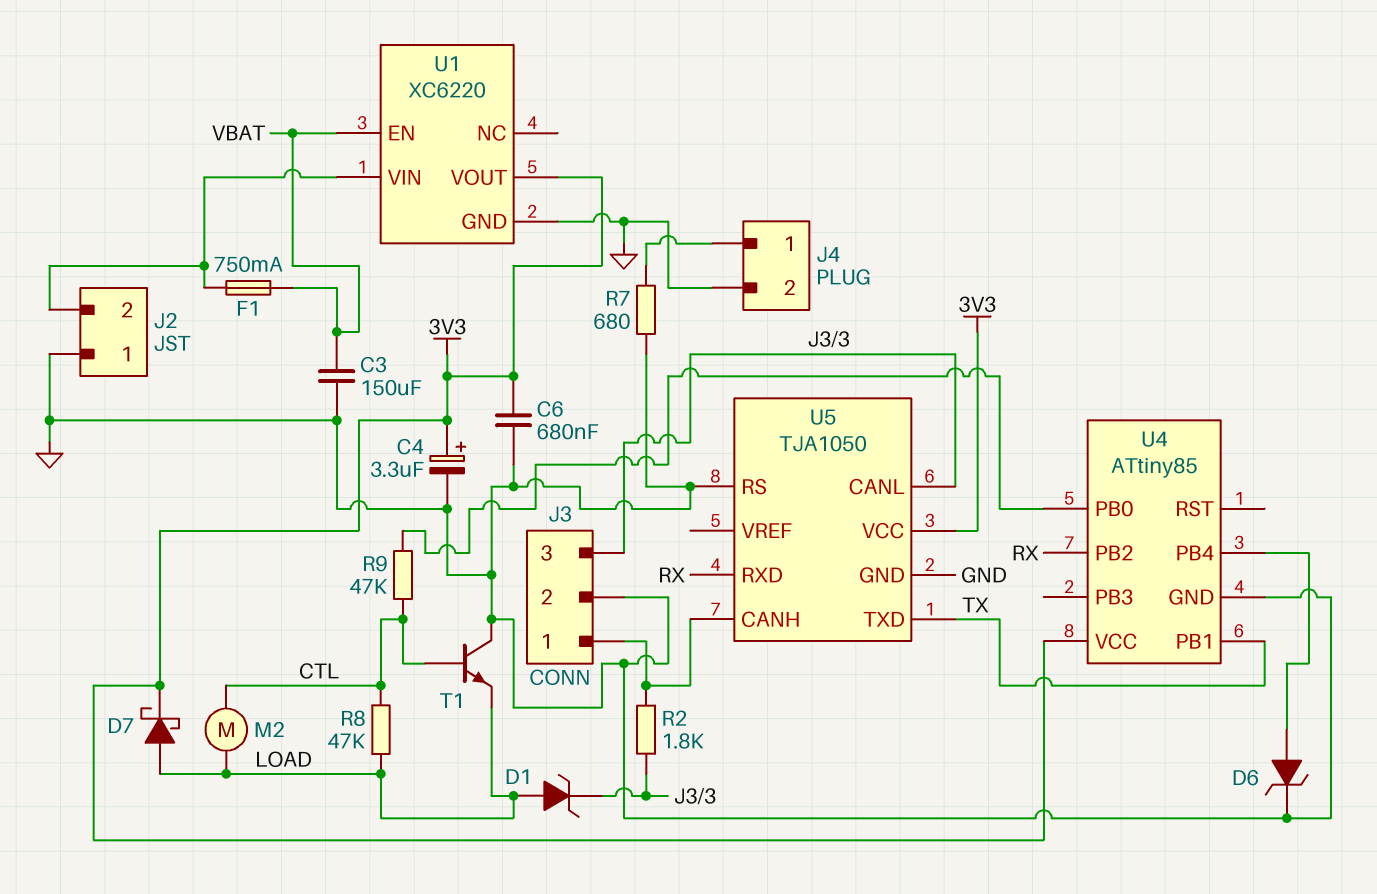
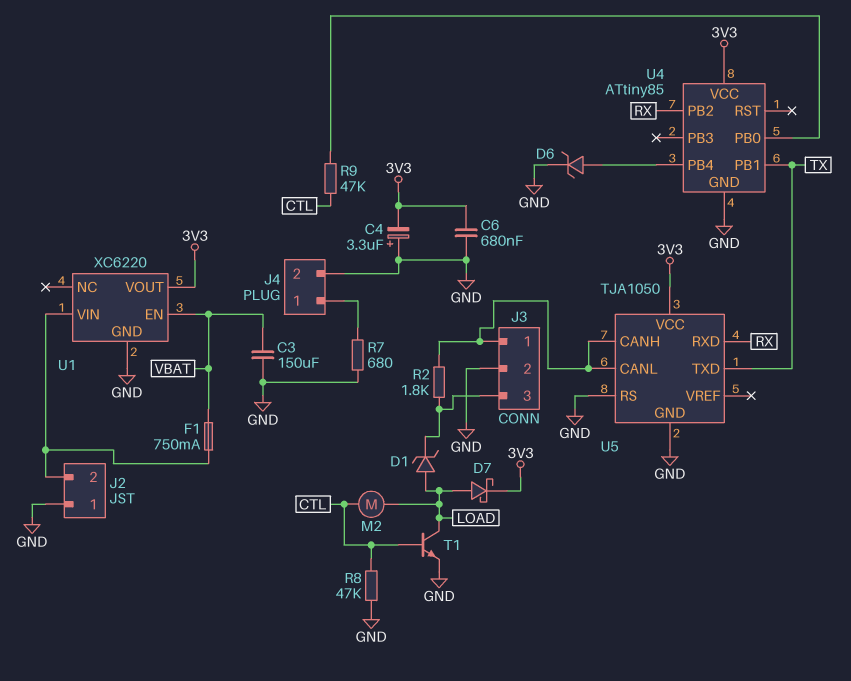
C4: 3.3uF (plus 3V3, minus GND) -> 3.3uF (plus GND, minus 3V3)
R8: 47k (CTL, LOAD) -> 47k (CTL, GND)
T1: NPN (B CTL, C GND, E LOAD) -> NPN (B CTL, C LOAD, E GND)
U5 pin CANL: J3/3 -> J3/1

